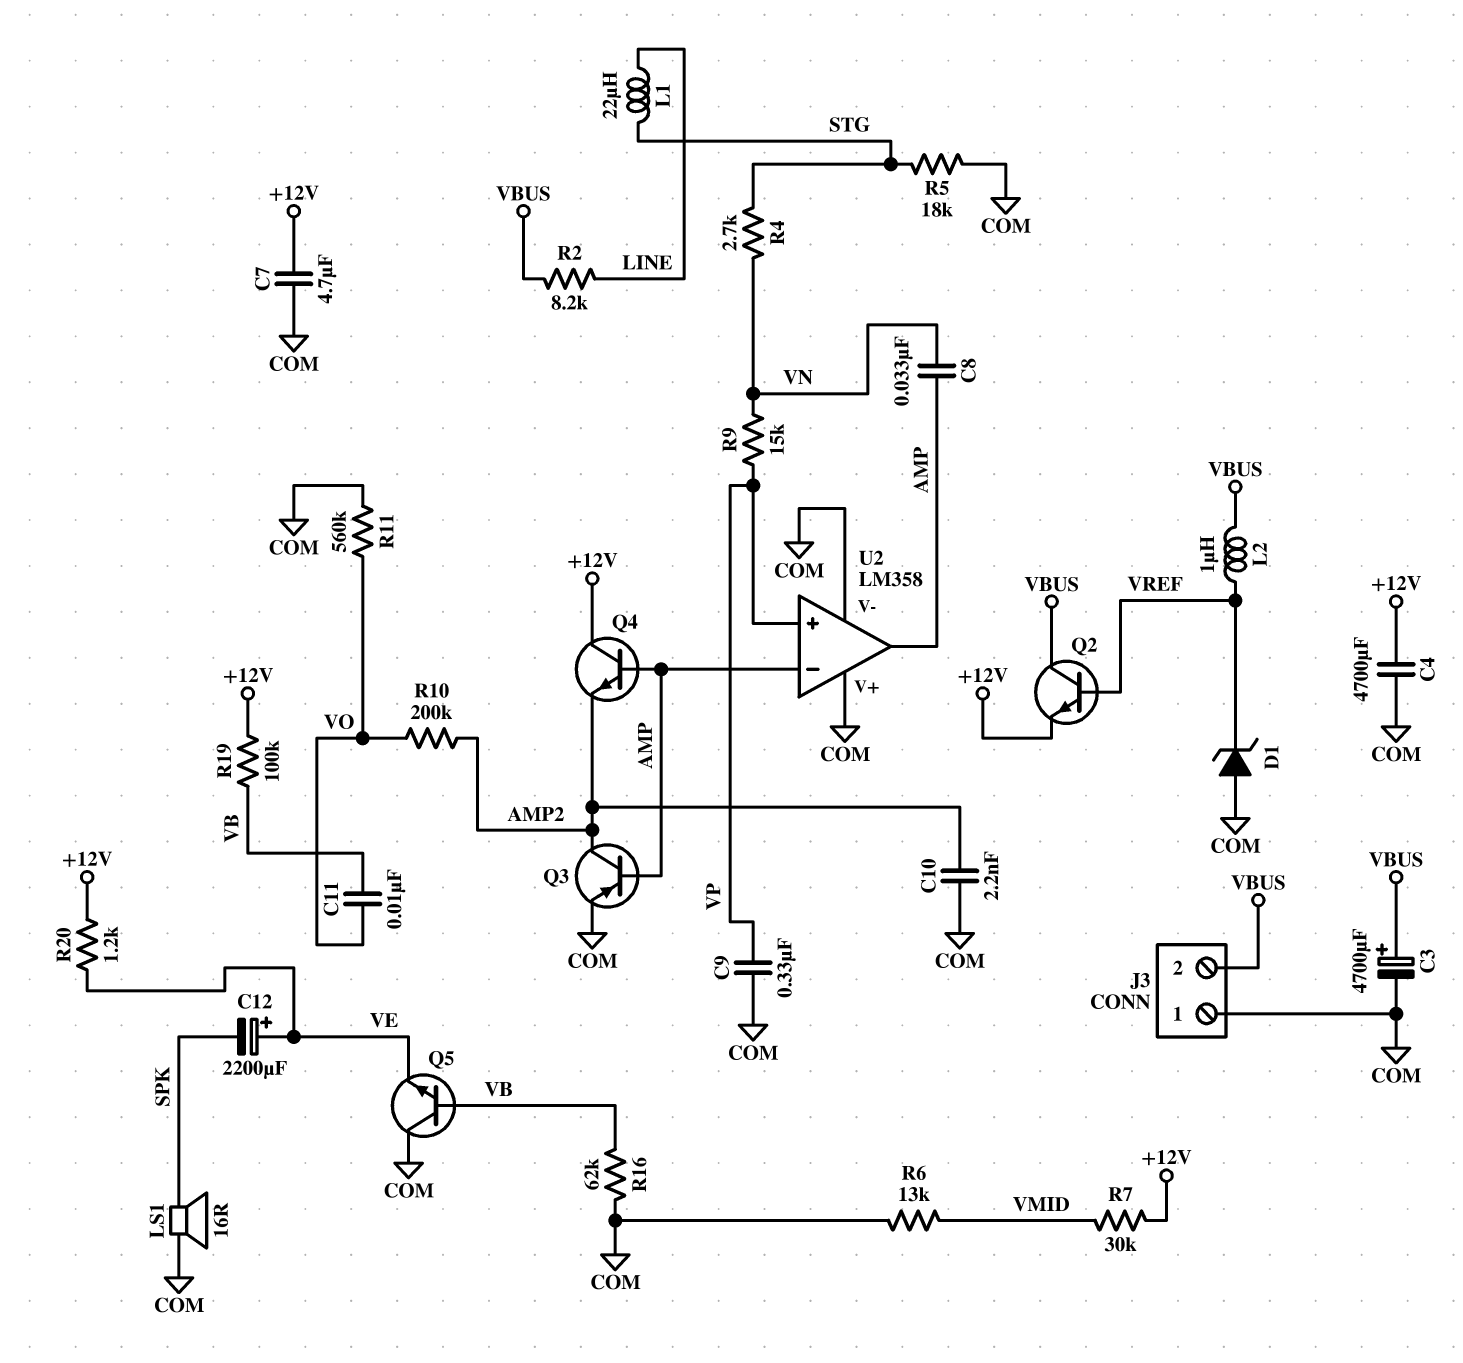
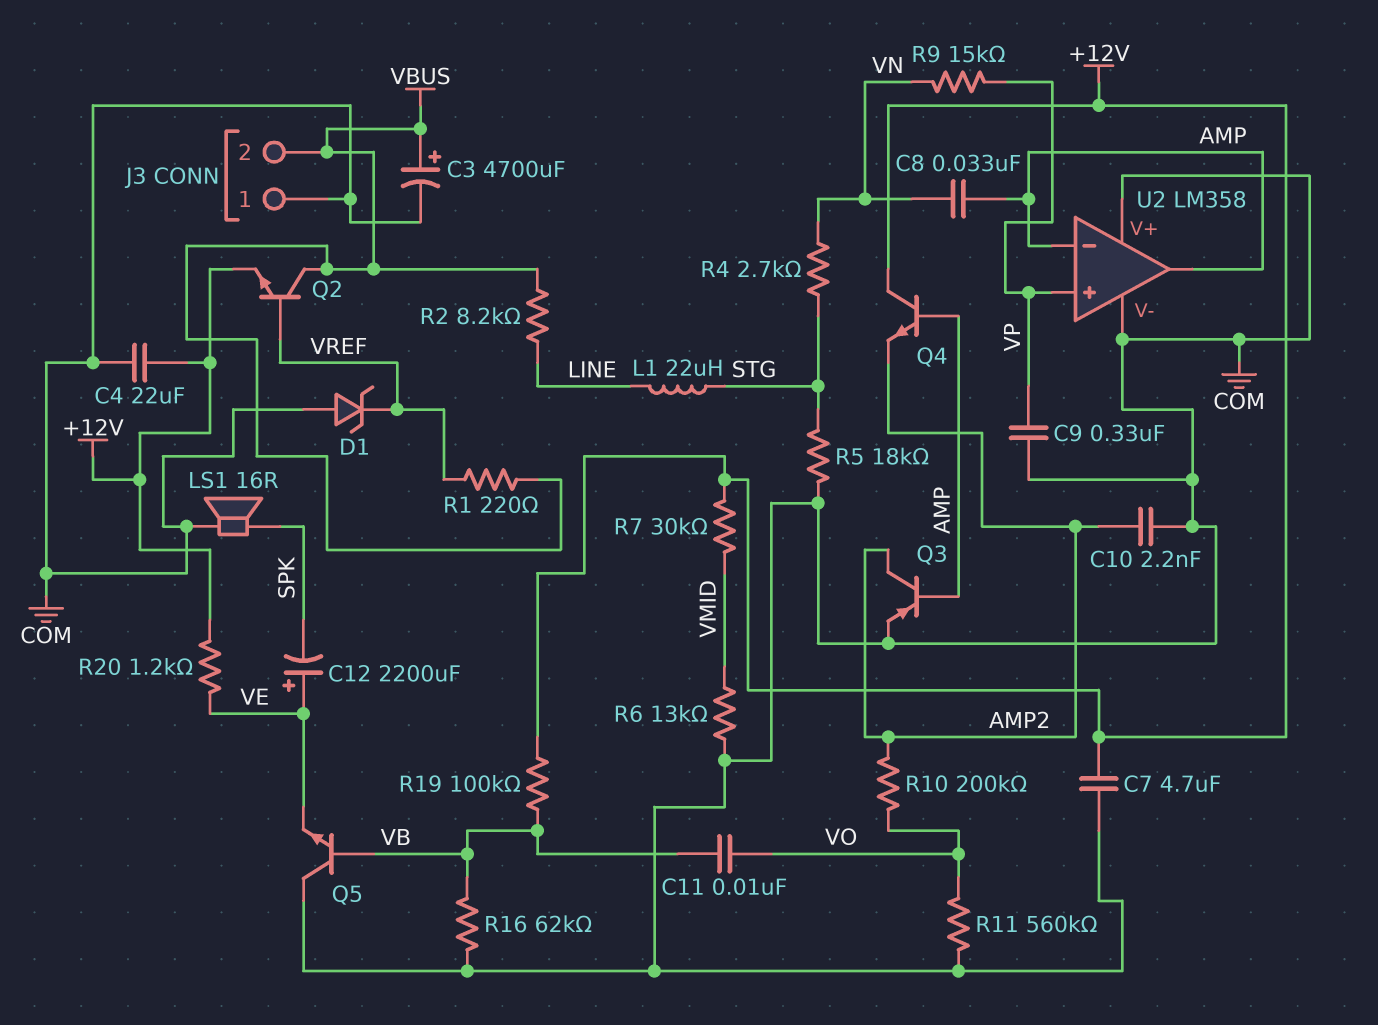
C4: 4700uF (+12V, COM) -> 22uF (+12V, COM)
L2: 1uH (VBUS, VREF) -> none
R1: none -> 220 (VBUS, VREF)

